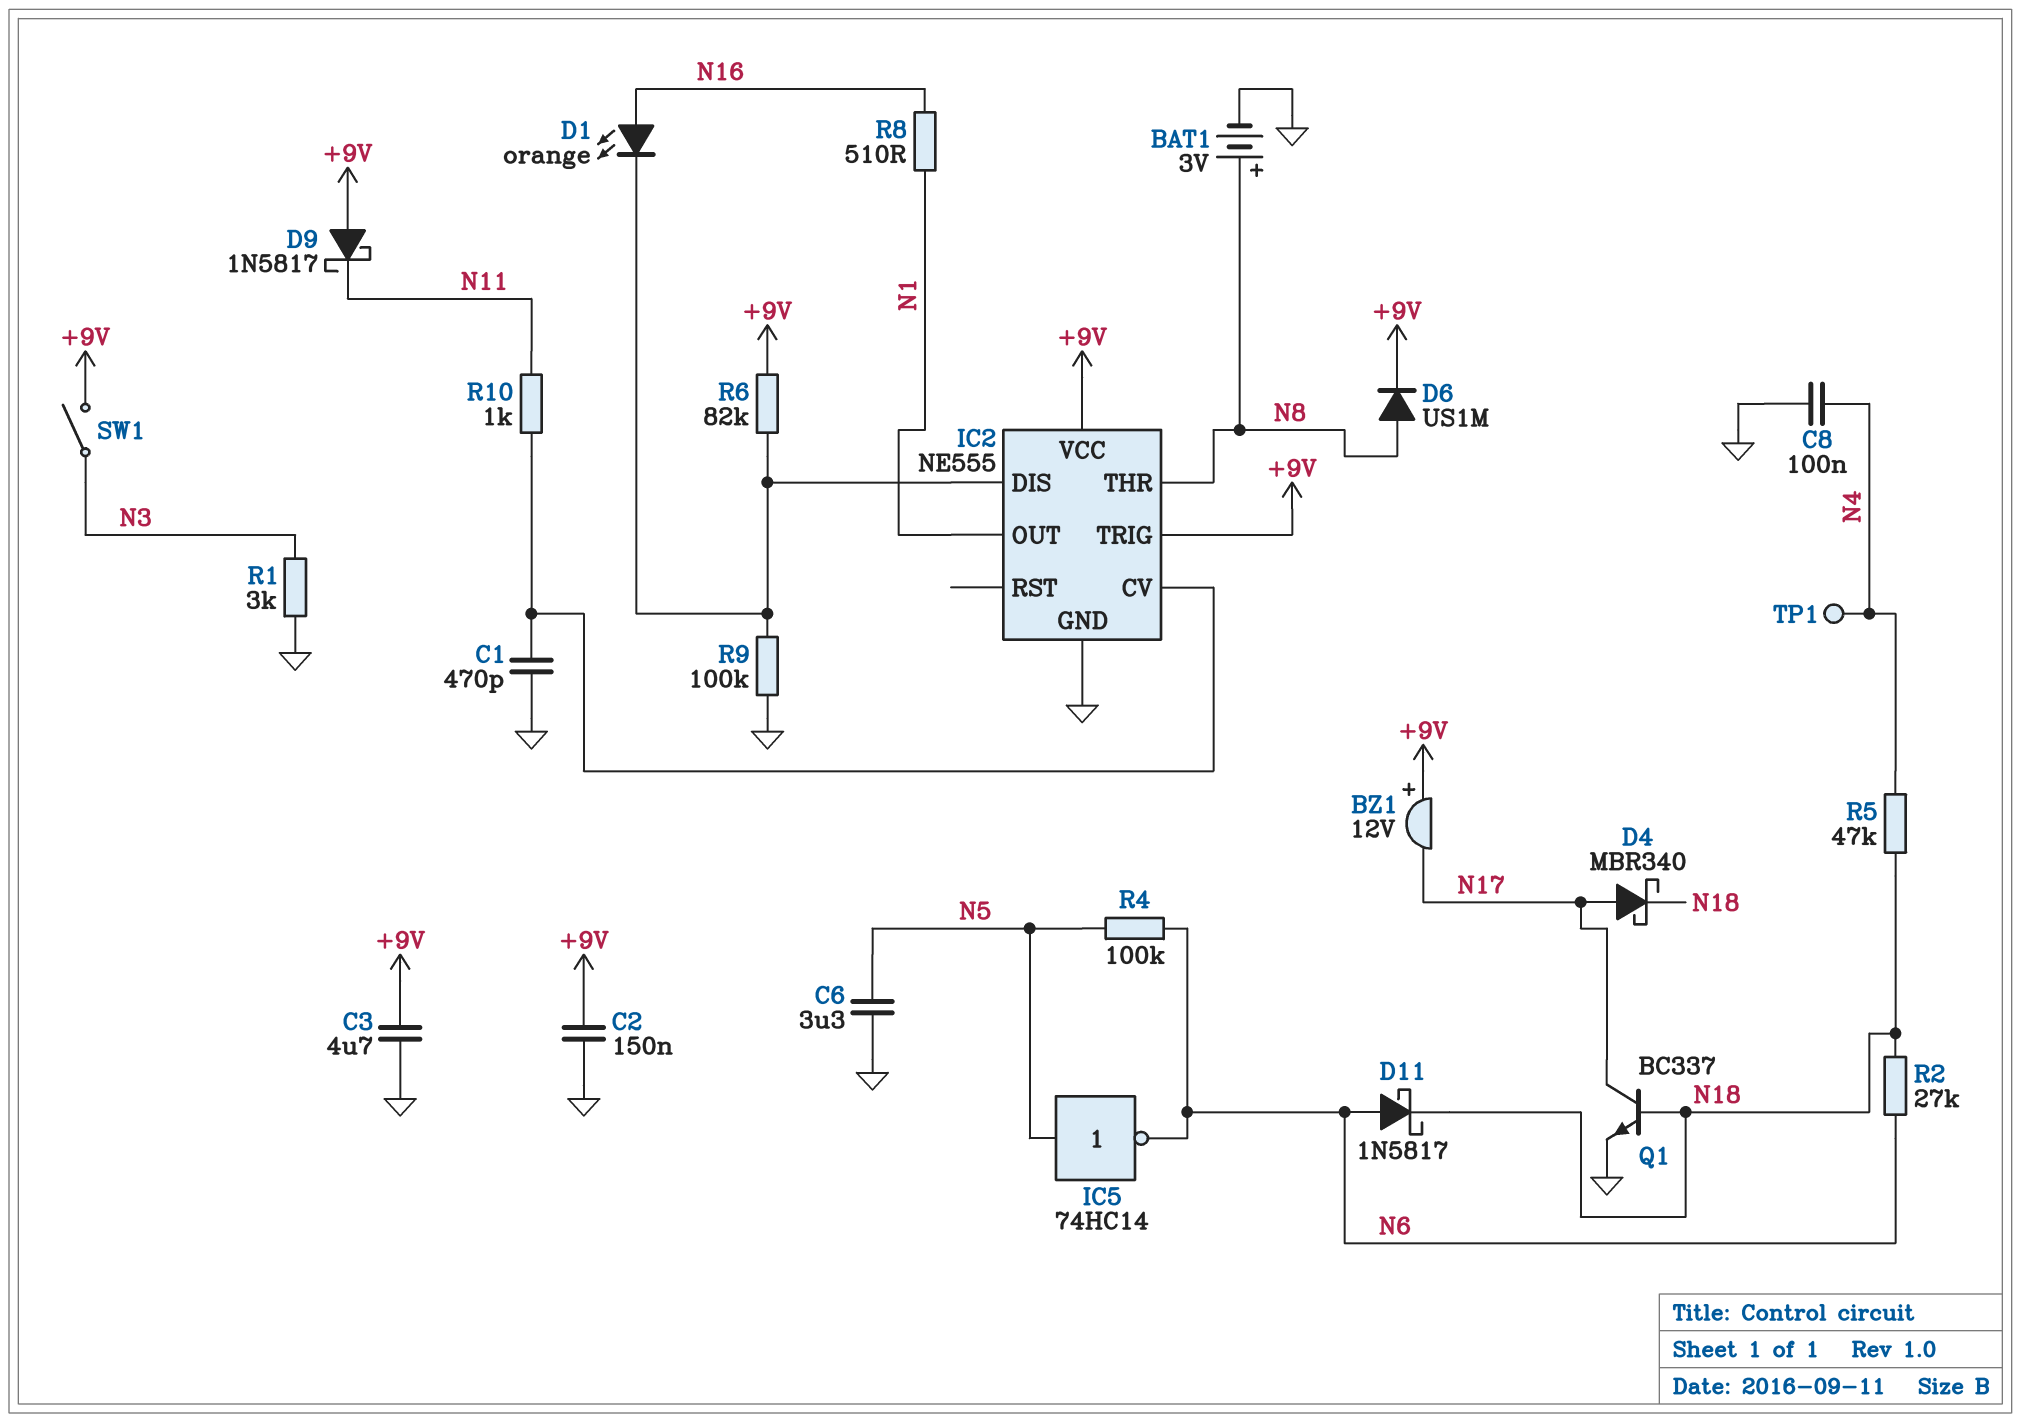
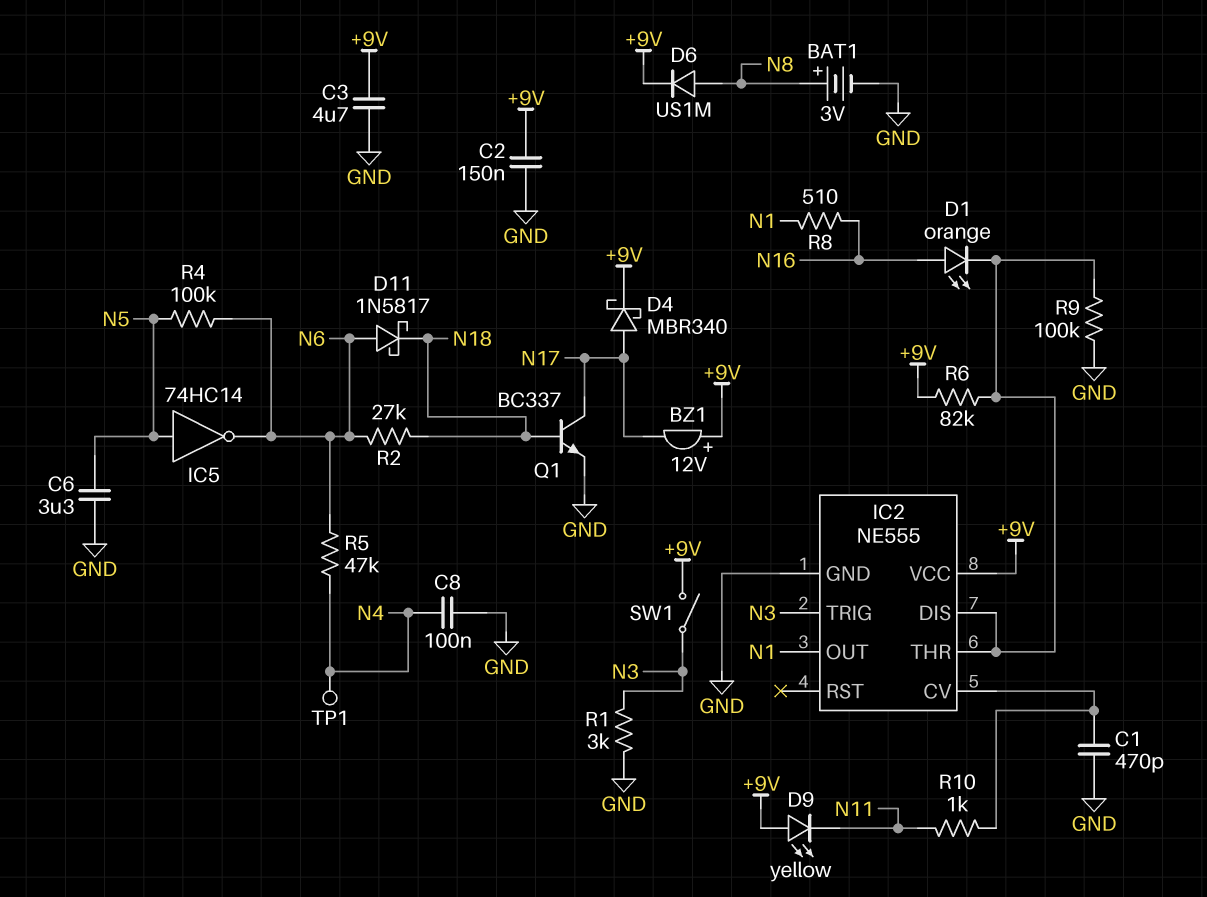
D4: schottky MBR340 (A N17, K N18) -> schottky MBR340 (A N17, K +9V)
D9: schottky 1N5817 (A +9V, K N11) -> LED yellow (A +9V, K N11)
IC2 pin THR: N8 -> IC2/DIS
IC2 pin TRIG: +9V -> N3
R5: 47k (N4, N18) -> 47k (N4, N6)

